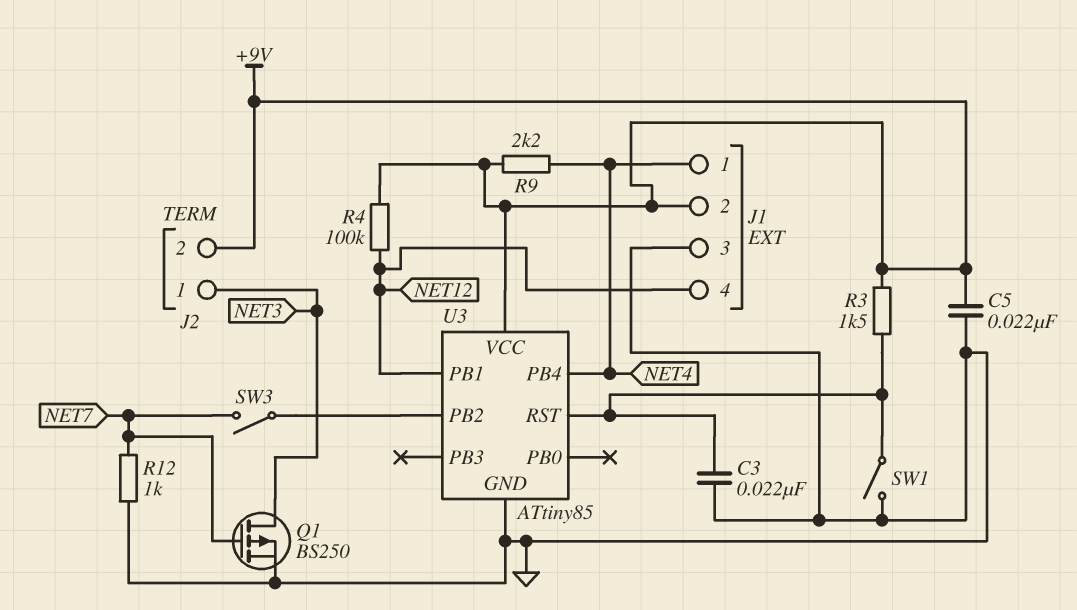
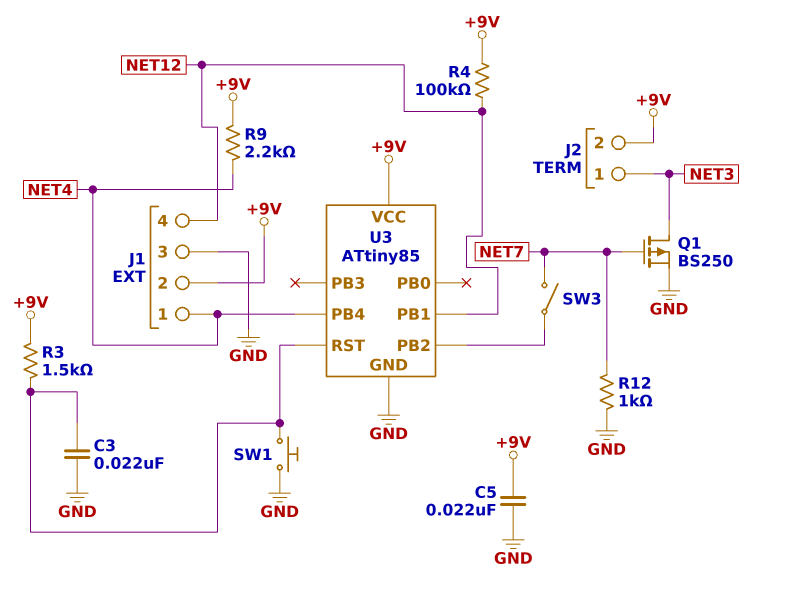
SW1: switch (GND, U3/RST) -> button (GND, U3/RST)

